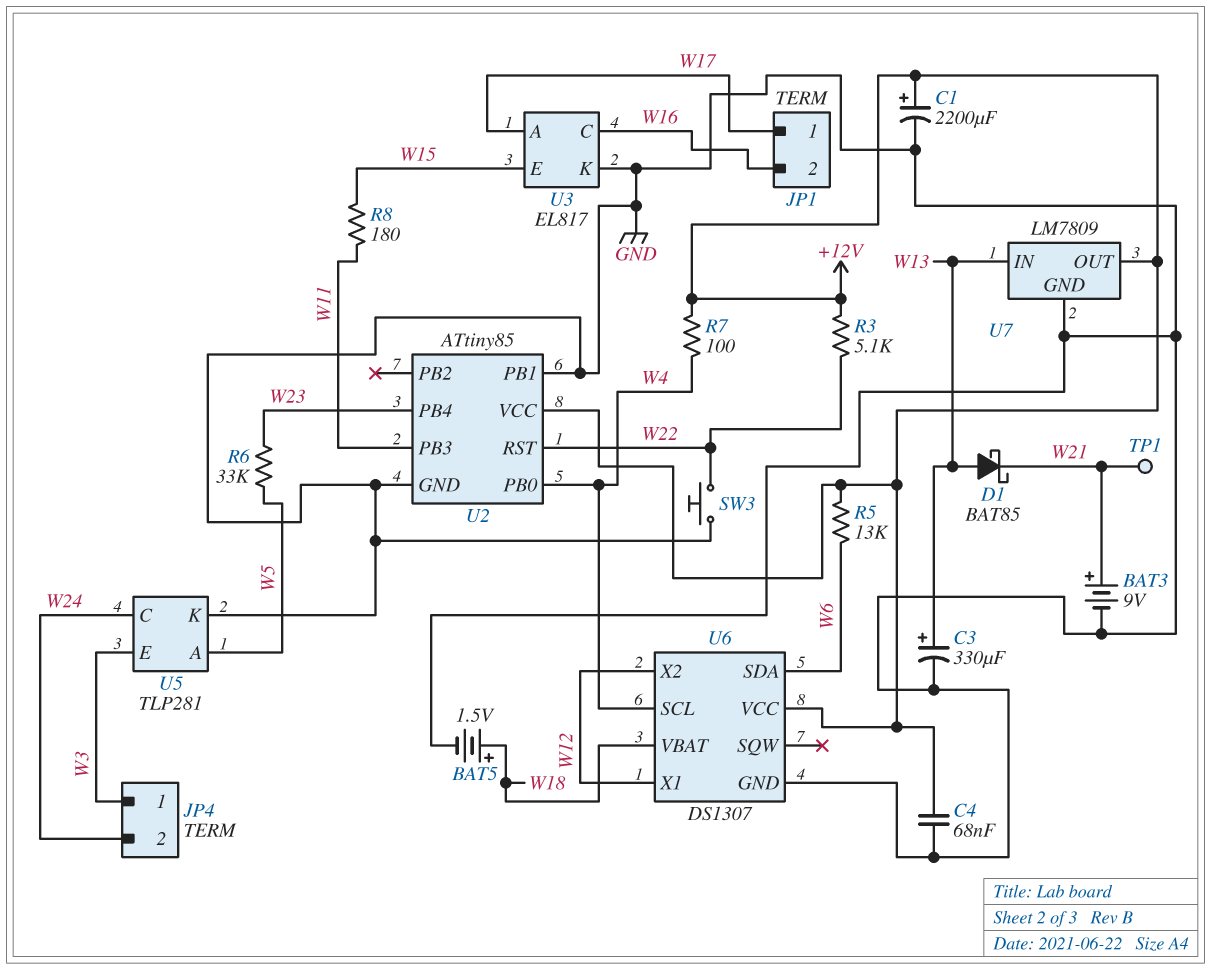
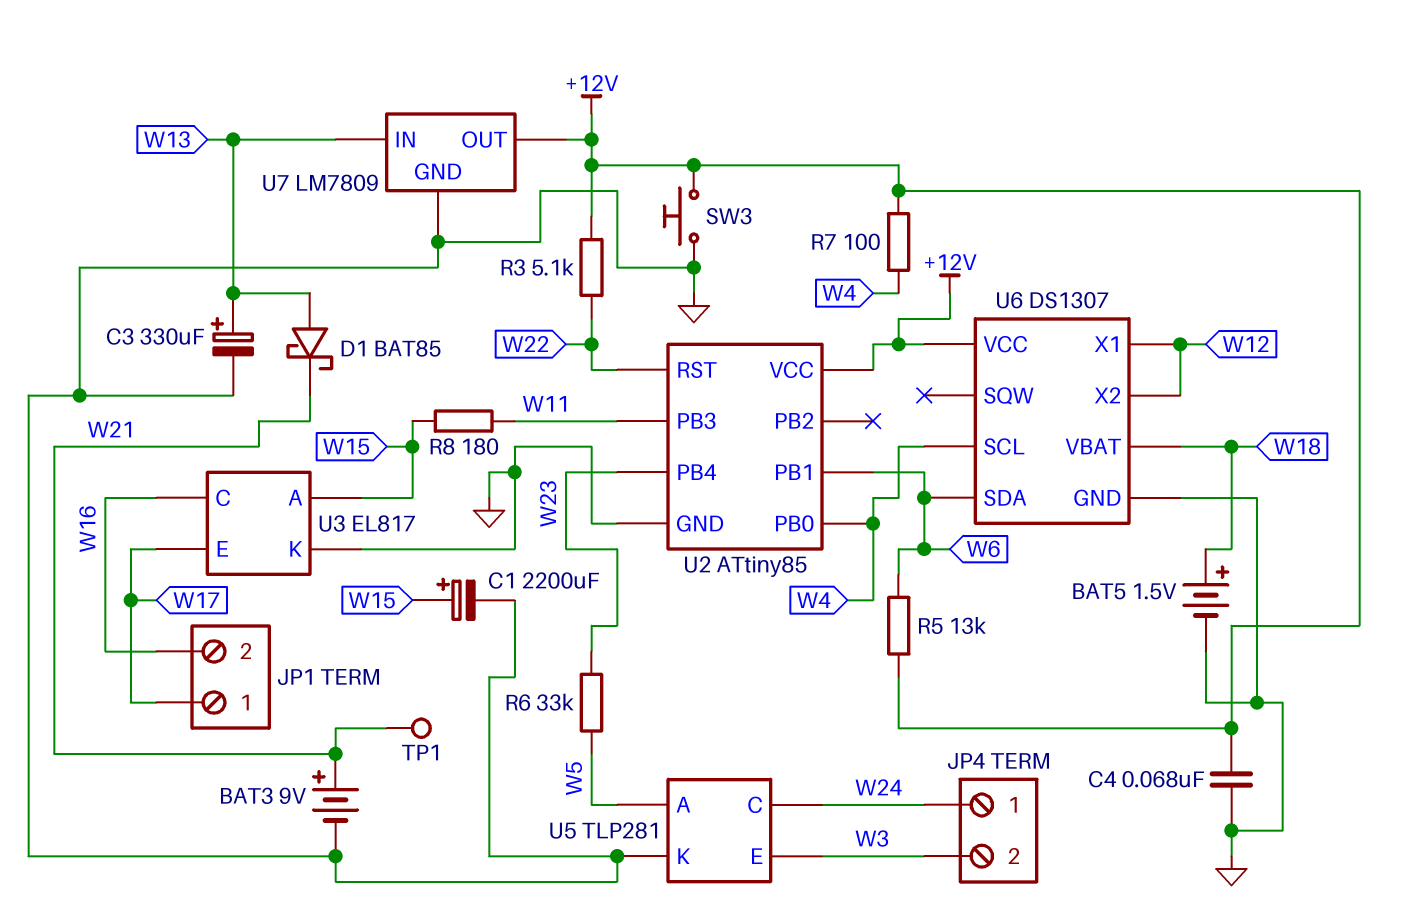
C1: 2200uF (plus +12V, minus GND) -> 2200uF (plus W15, minus GND)
JP4 pin 1: W3 -> W24
JP4 pin 2: W24 -> W3
SW3: button (GND, W22) -> button (+12V, GND)
U2 pin PB1: GND -> W6
U3 pin A: W17 -> W15
U3 pin E: W15 -> W17

